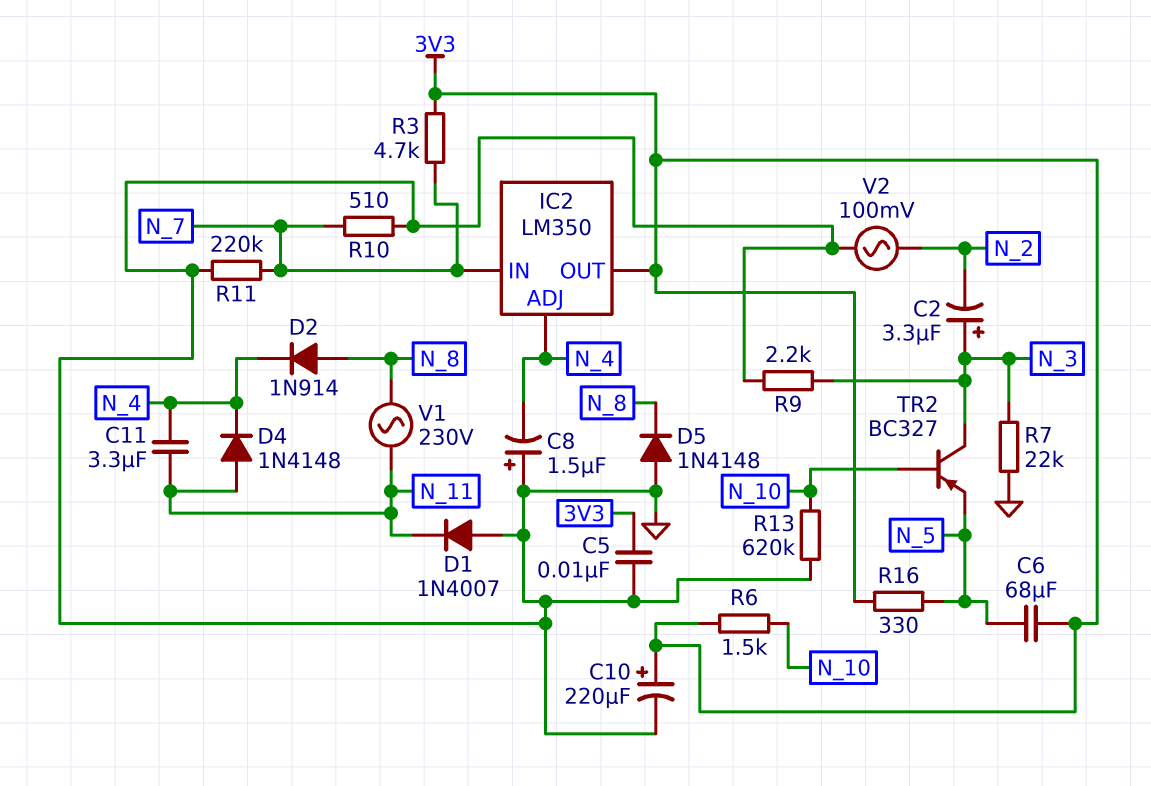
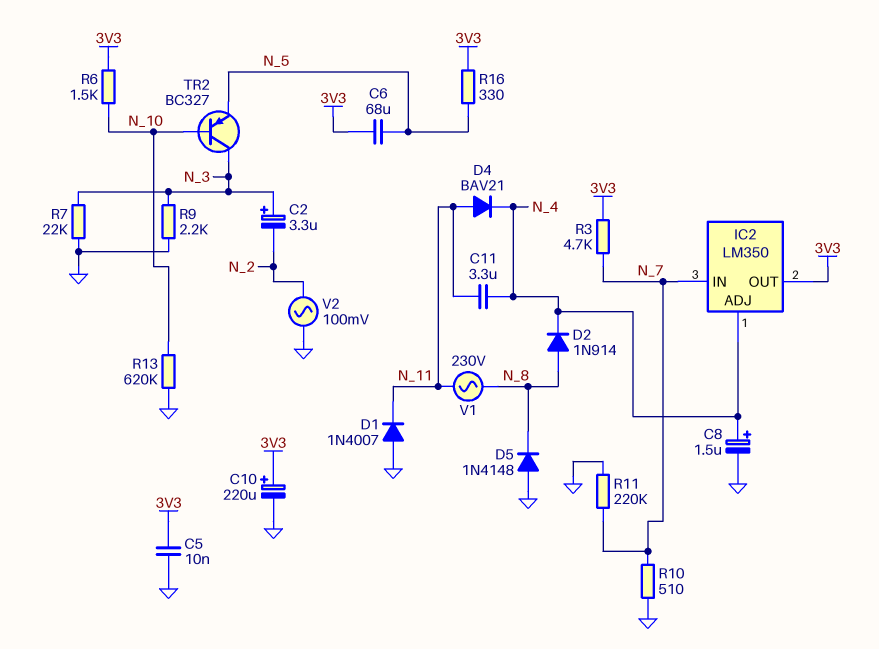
C8: 1.5uF (plus GND, minus N_4) -> 1.5uF (plus N_4, minus GND)
D4: diode 1N4148 (A N_11, K N_4) -> diode BAV21 (A N_11, K N_4)

